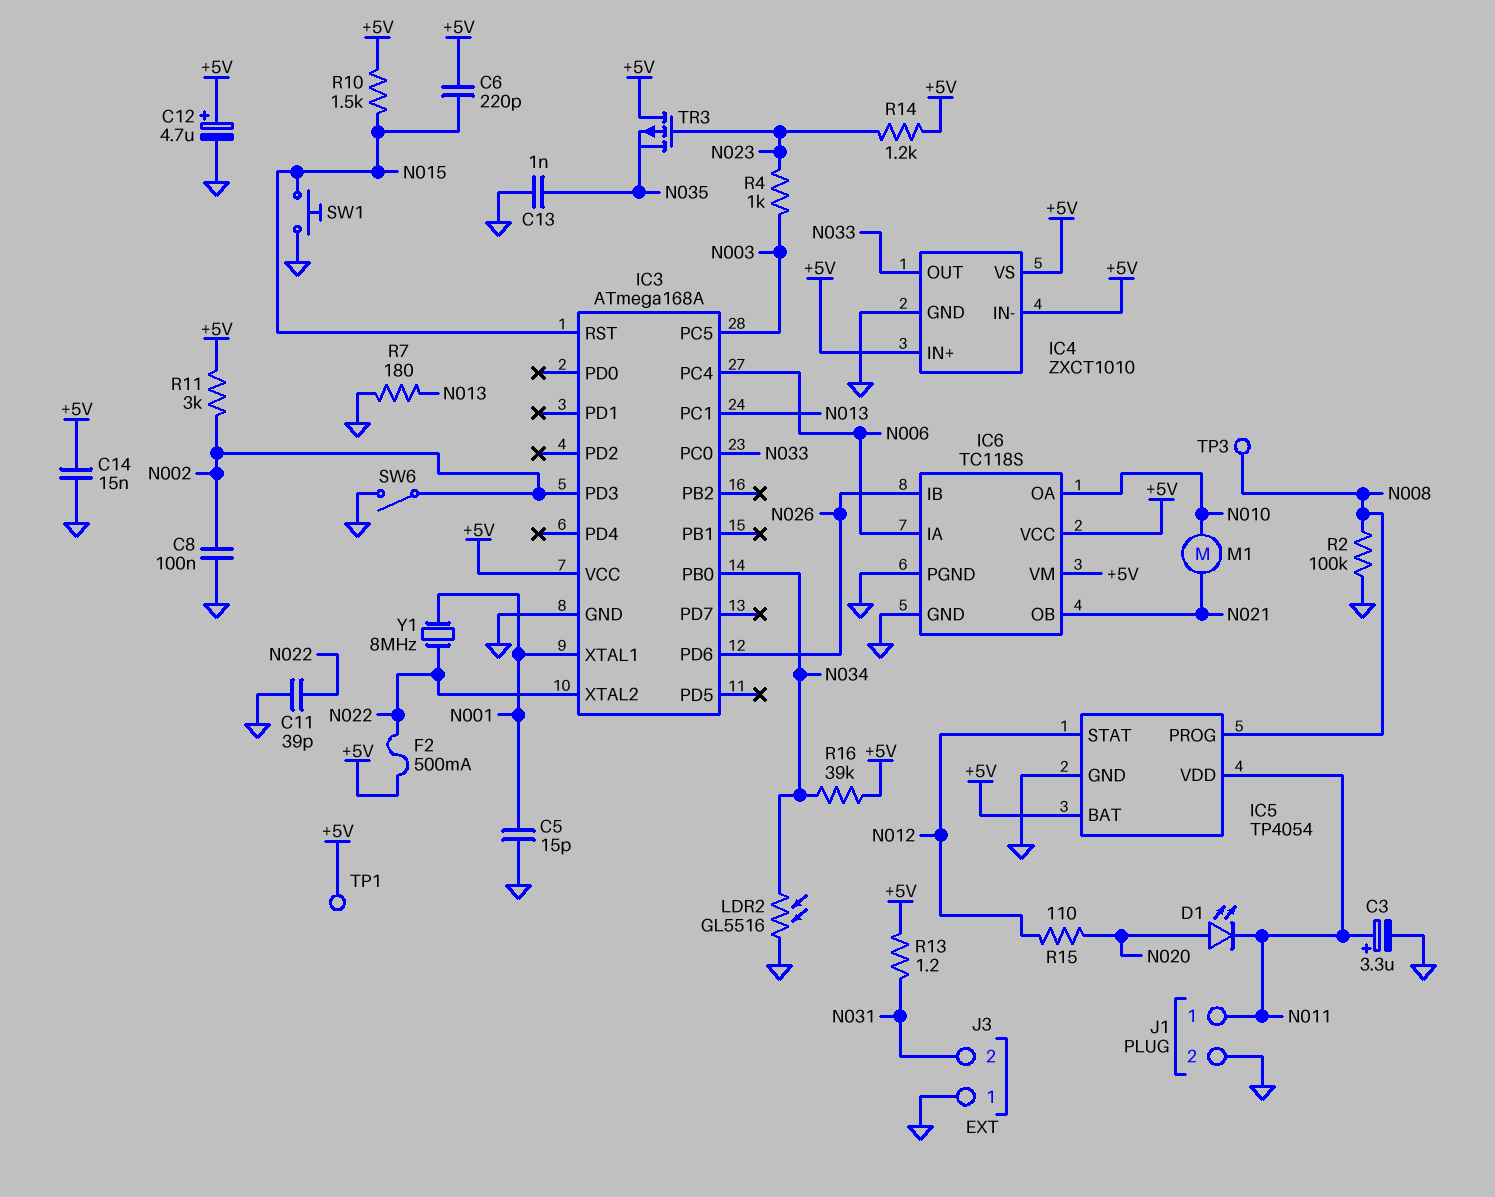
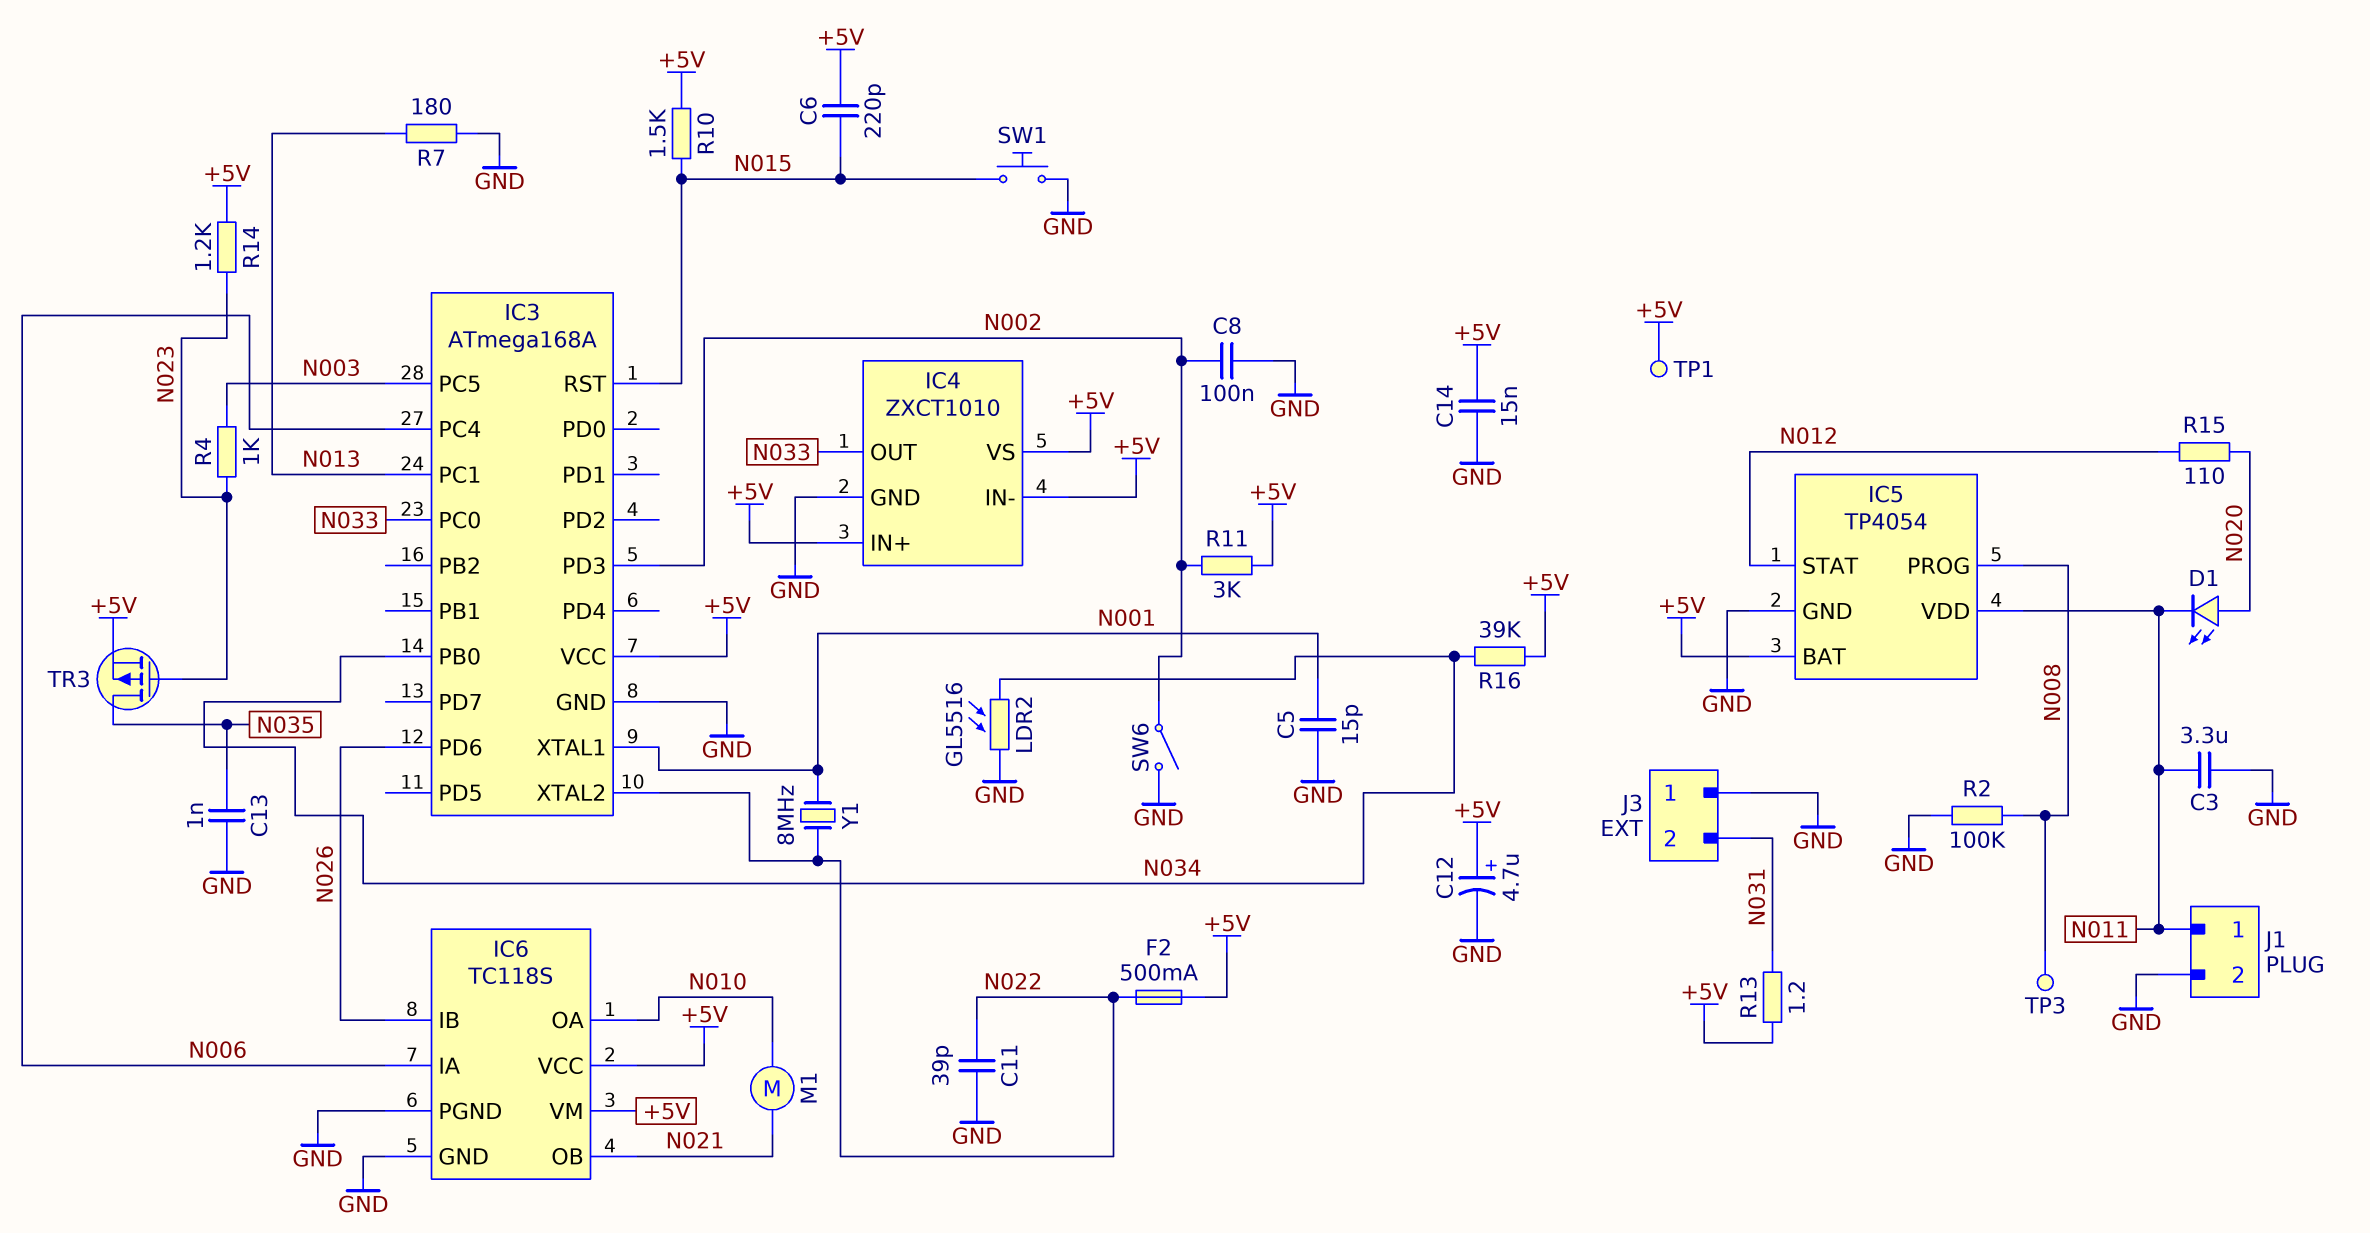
C3: 3.3uF (plus N011, minus GND) -> 3.3uF (GND, N011)
TR3: PMOS (G N023, D +5V, S N035) -> PMOS (G N023, D N035, S +5V)

